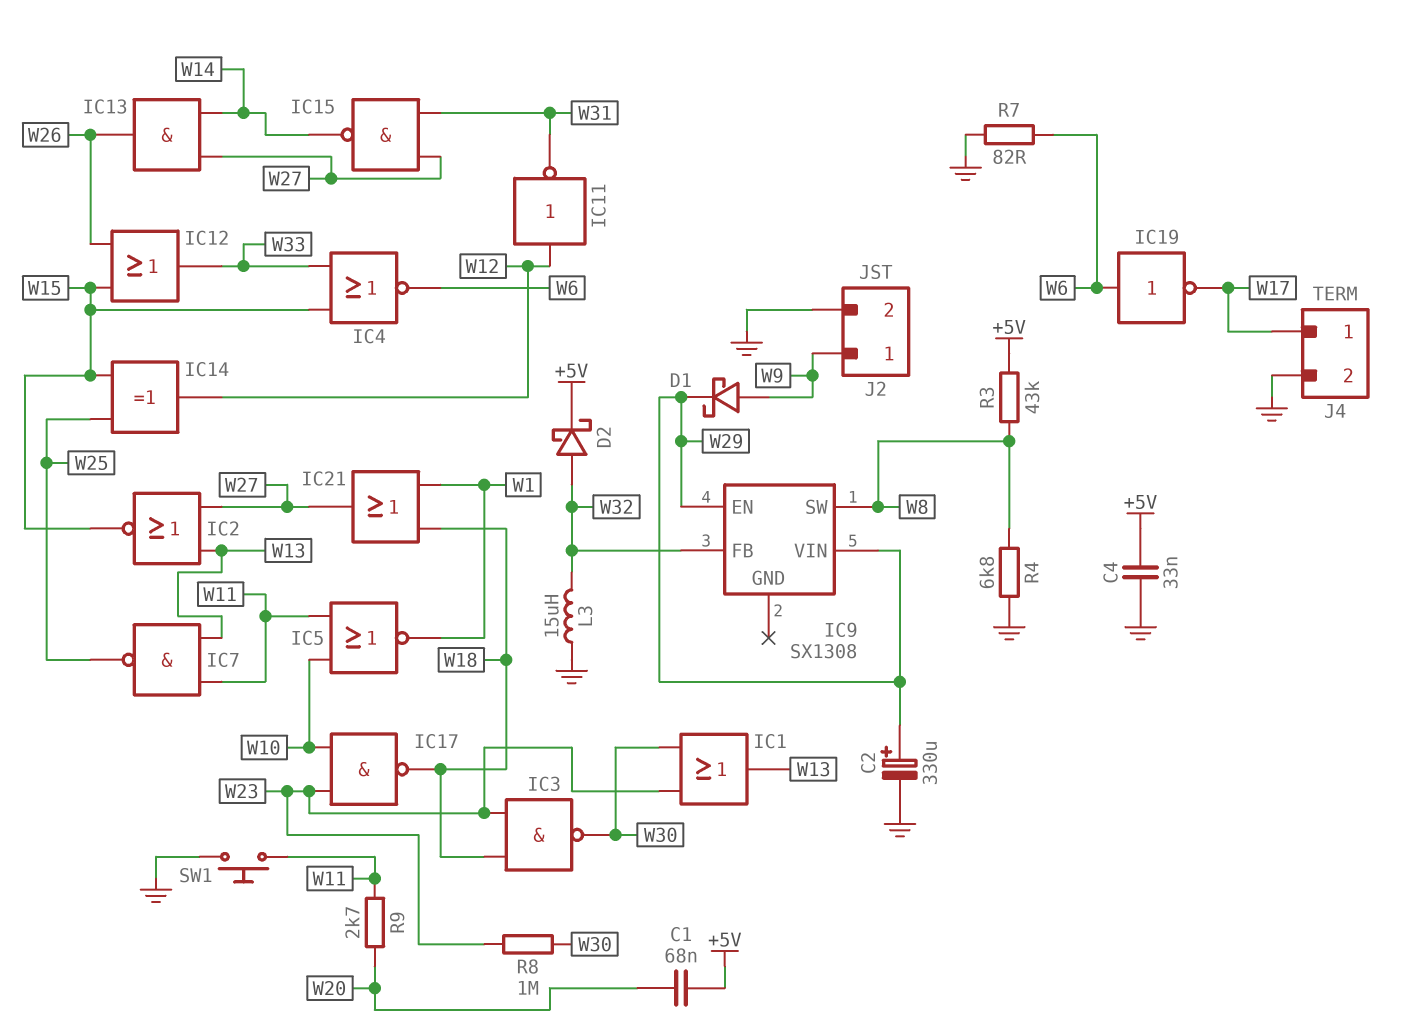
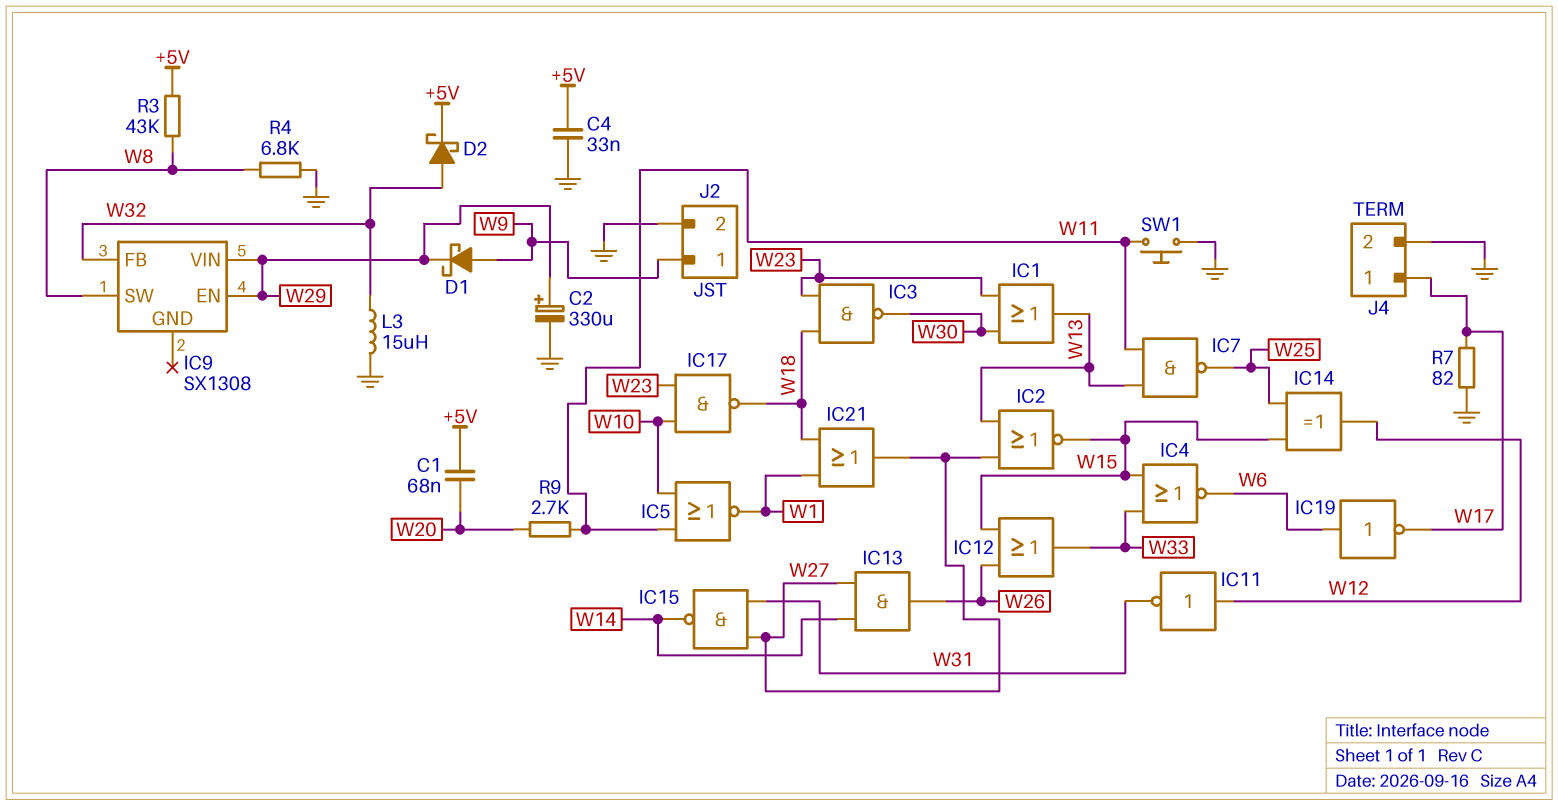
R7: 82 (GND, W6) -> 82 (GND, W17)
R8: 1M (W23, W30) -> none

